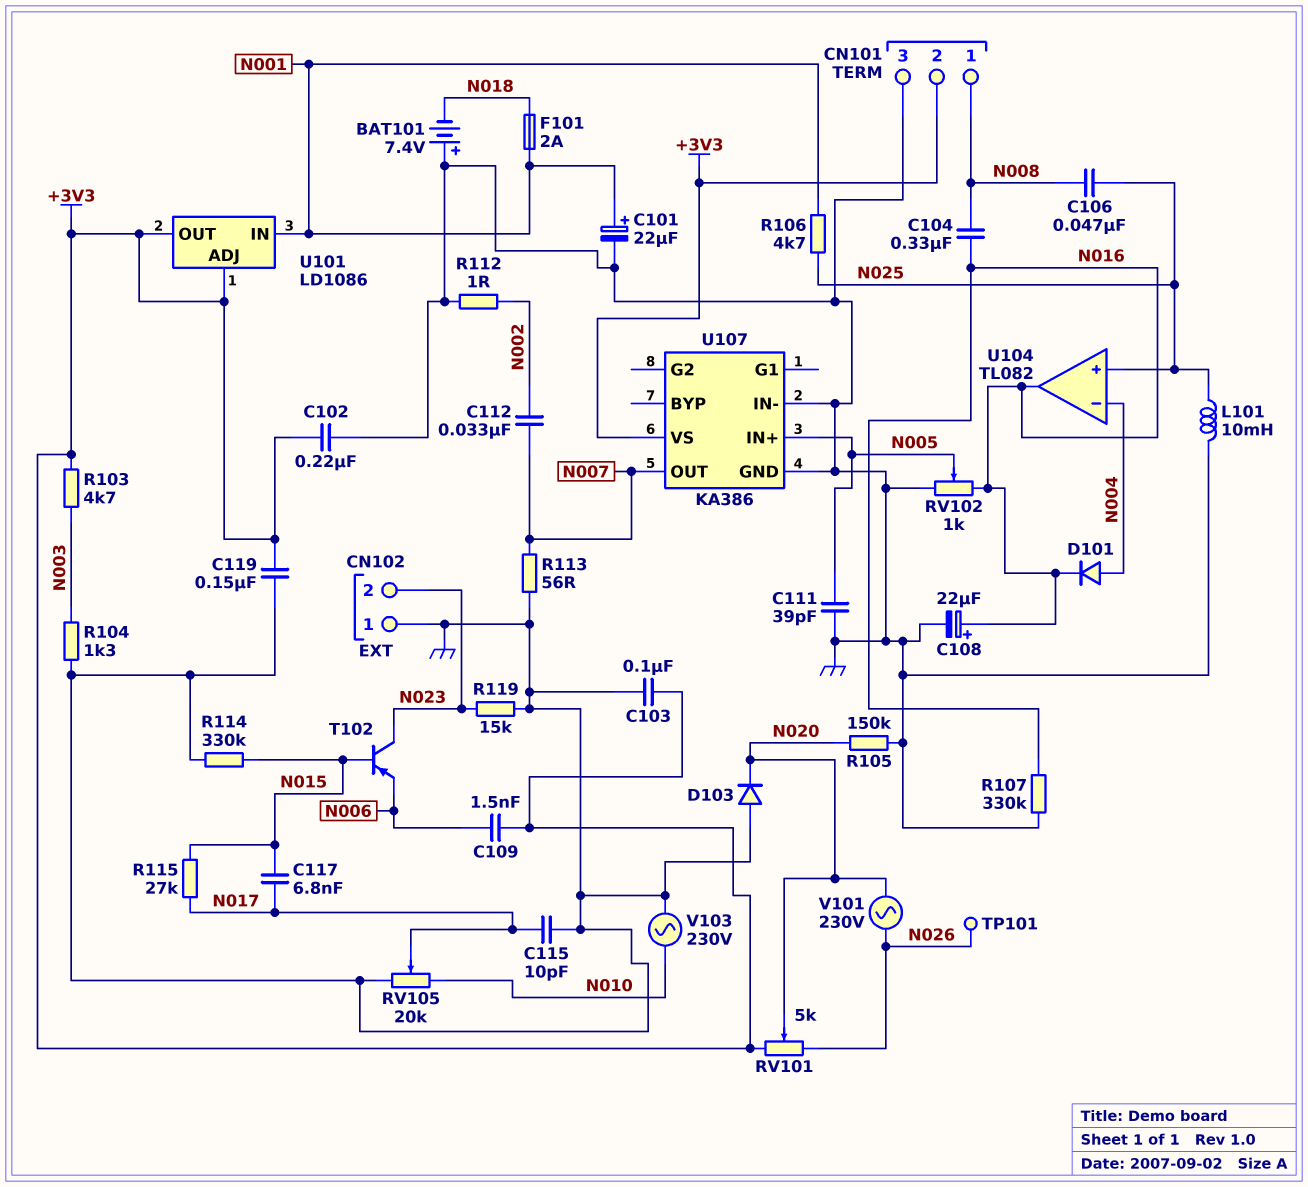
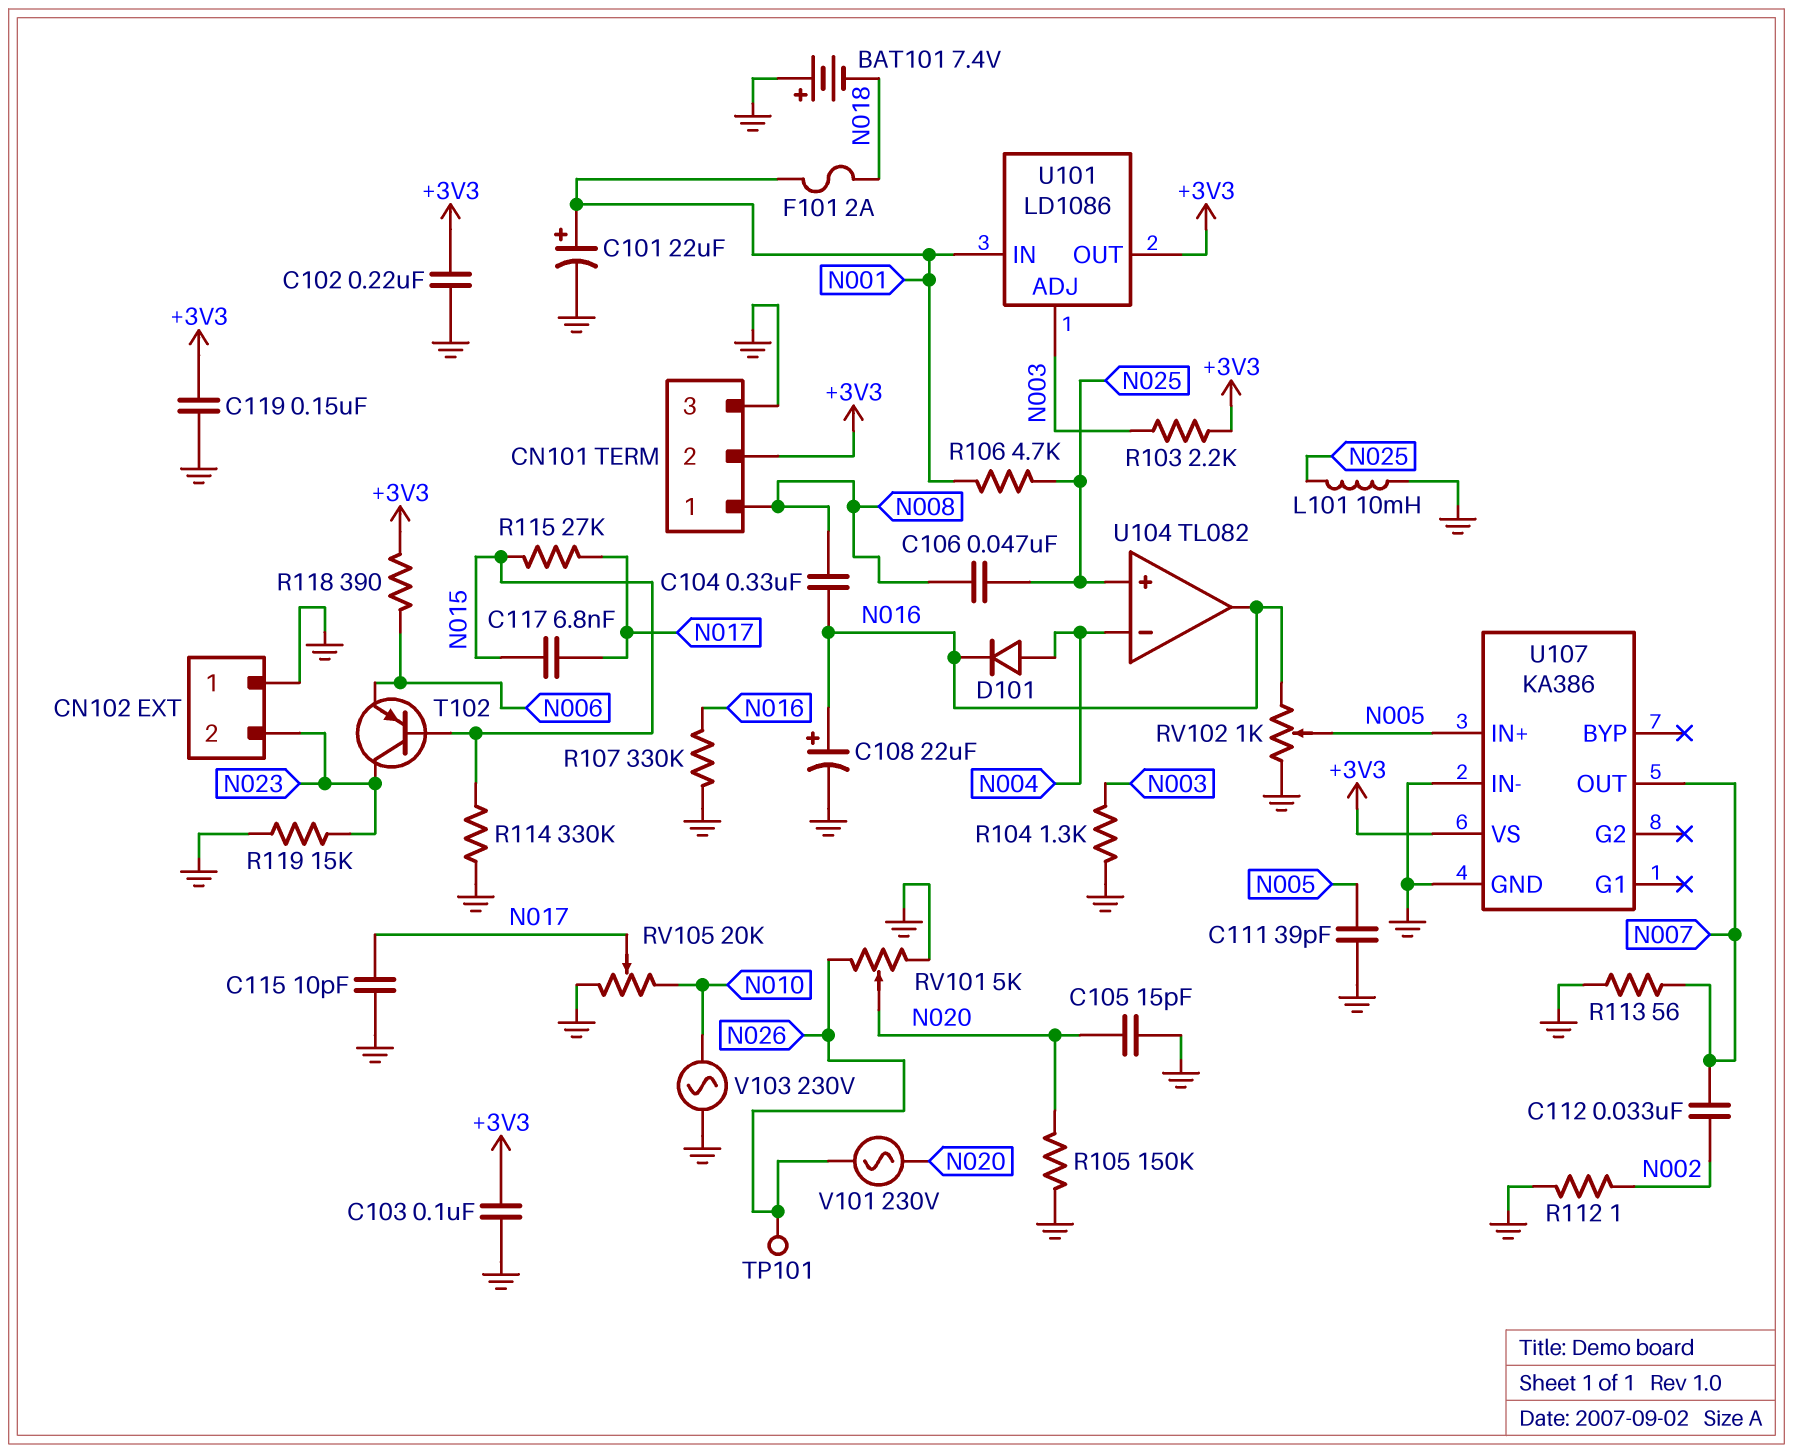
C105: none -> 15pF (GND, N020)
C109: 1.5nF (+3V3, N006) -> none
D103: diode (A GND, K N020) -> none
R103: 4.7k (+3V3, N003) -> 2.2k (+3V3, N003)
R118: none -> 390 (+3V3, N006)
RV101: 5k (+3V3, N026, wiper N020) -> 5k (GND, N026, wiper N020)
U101 pin ADJ: +3V3 -> N003

